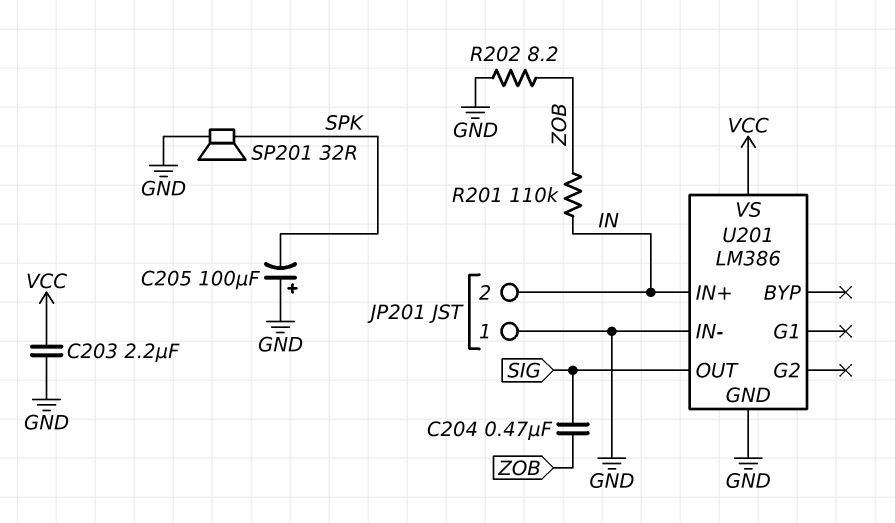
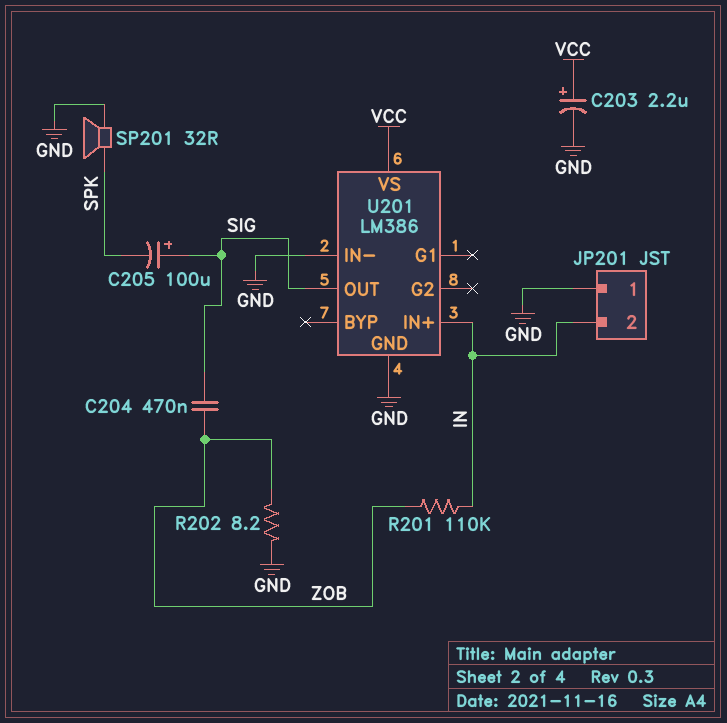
C203: 2.2uF (GND, VCC) -> 2.2uF (plus VCC, minus GND)
C205: 100uF (plus GND, minus SPK) -> 100uF (plus SIG, minus SPK)

